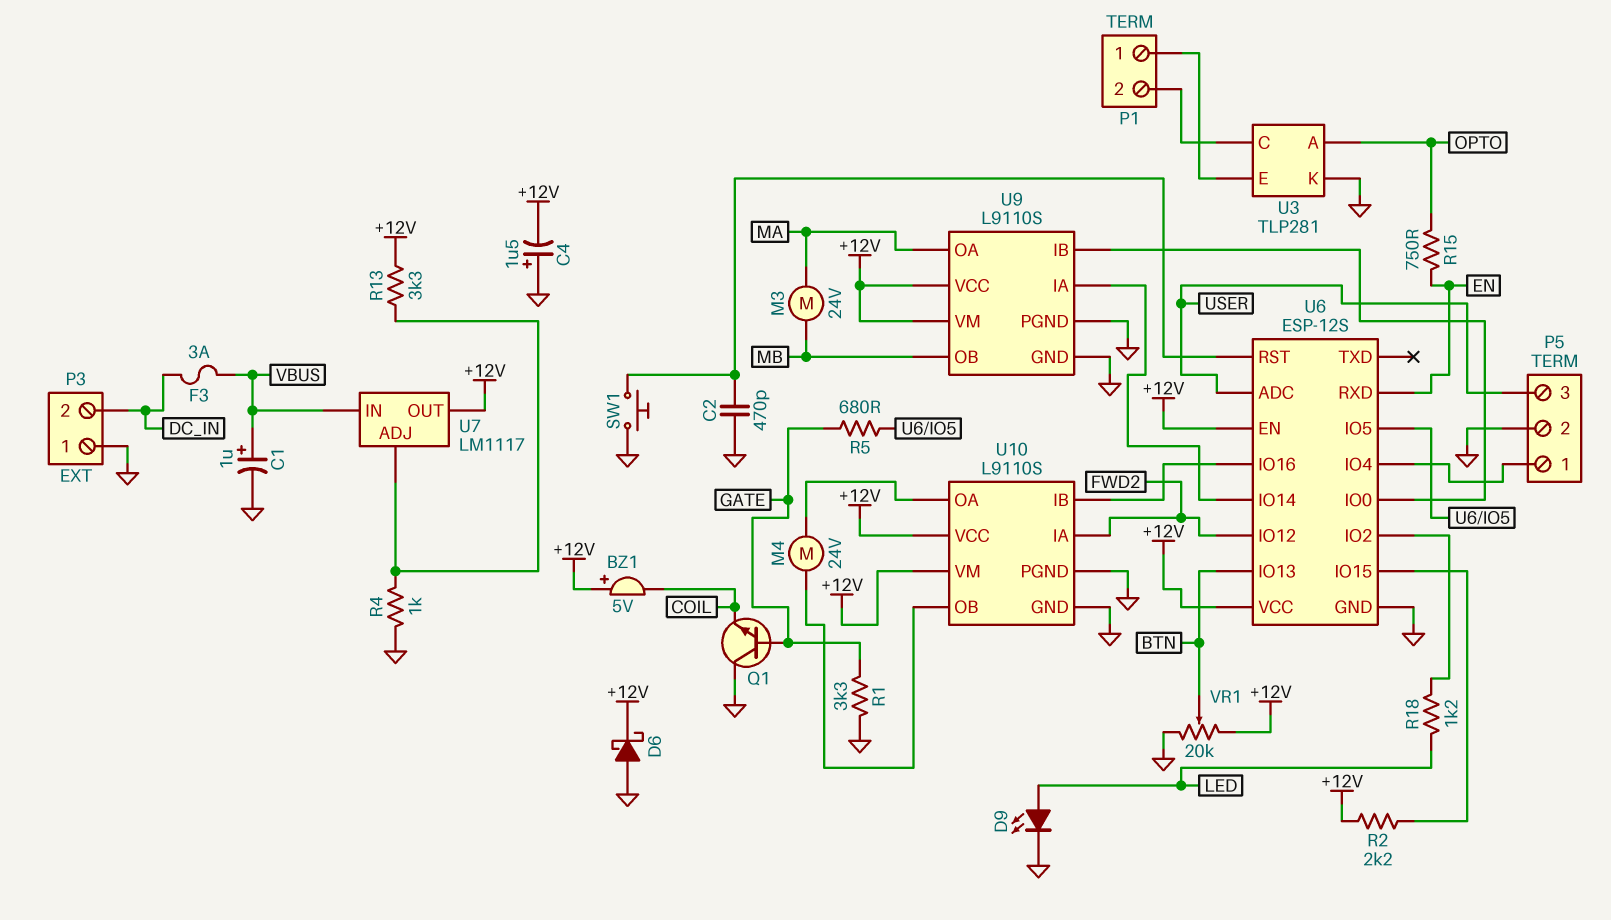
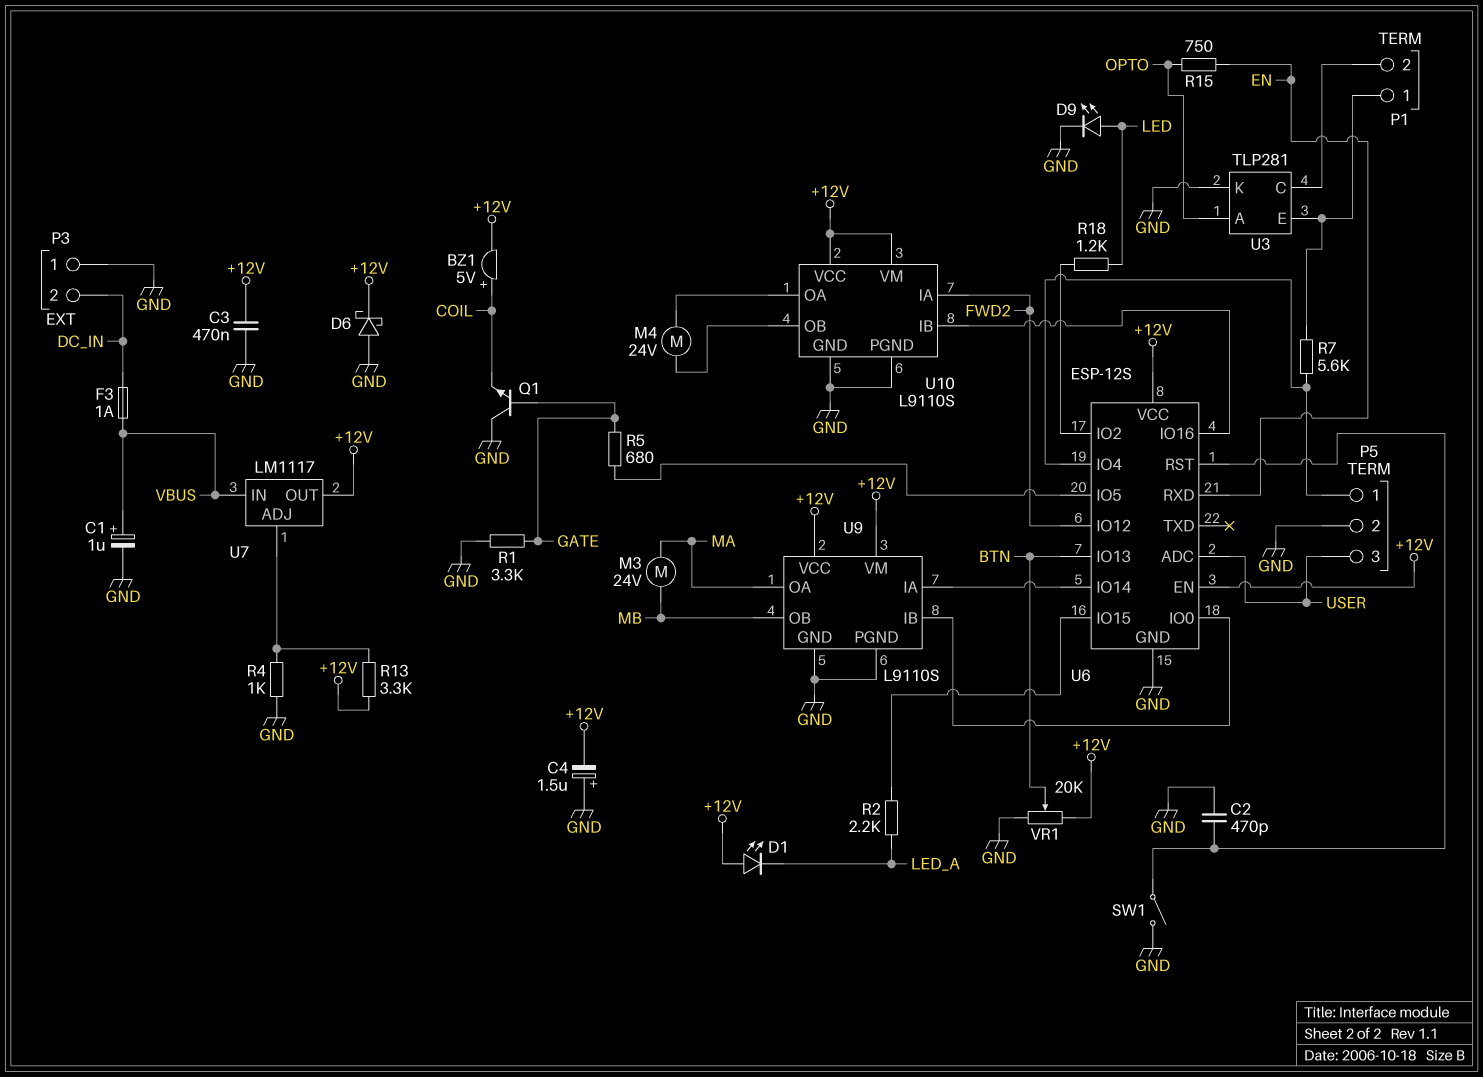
BZ1: buzzer 5V (plus +12V, minus COIL) -> buzzer 5V (plus COIL, minus +12V)
C3: none -> 470nF (+12V, GND)
D1: none -> LED (A +12V, K LED_A)
F3: 3A (DC_IN, VBUS) -> 1A (DC_IN, VBUS)
R2: 2.2k (+12V, U6/IO15) -> 2.2k (LED_A, U6/IO15)
R7: none -> 5.6k (P1/1, P5/1)
SW1: button (GND, U6/RST) -> switch (GND, U6/RST)

